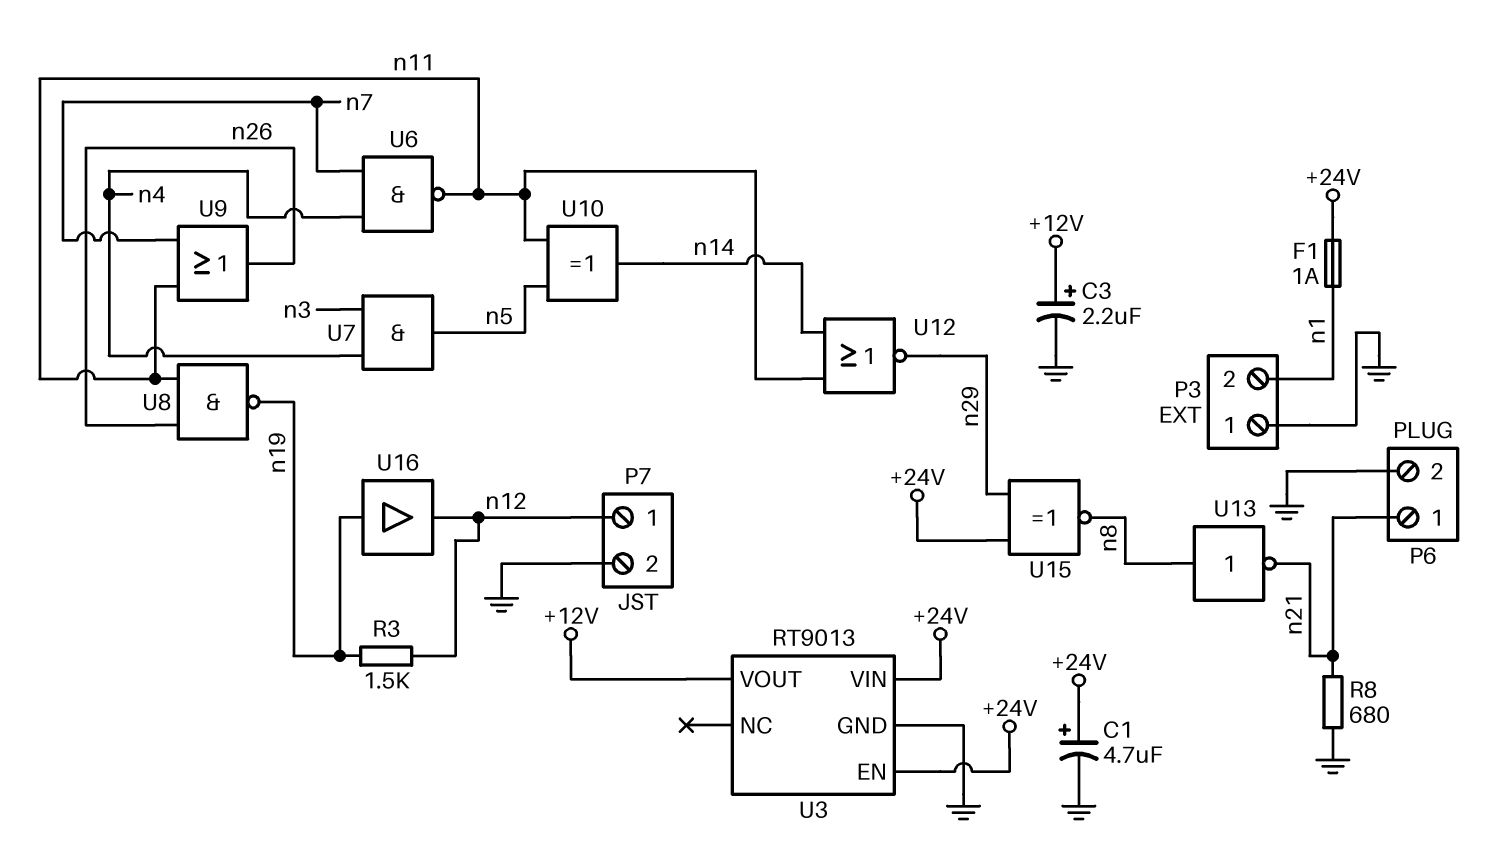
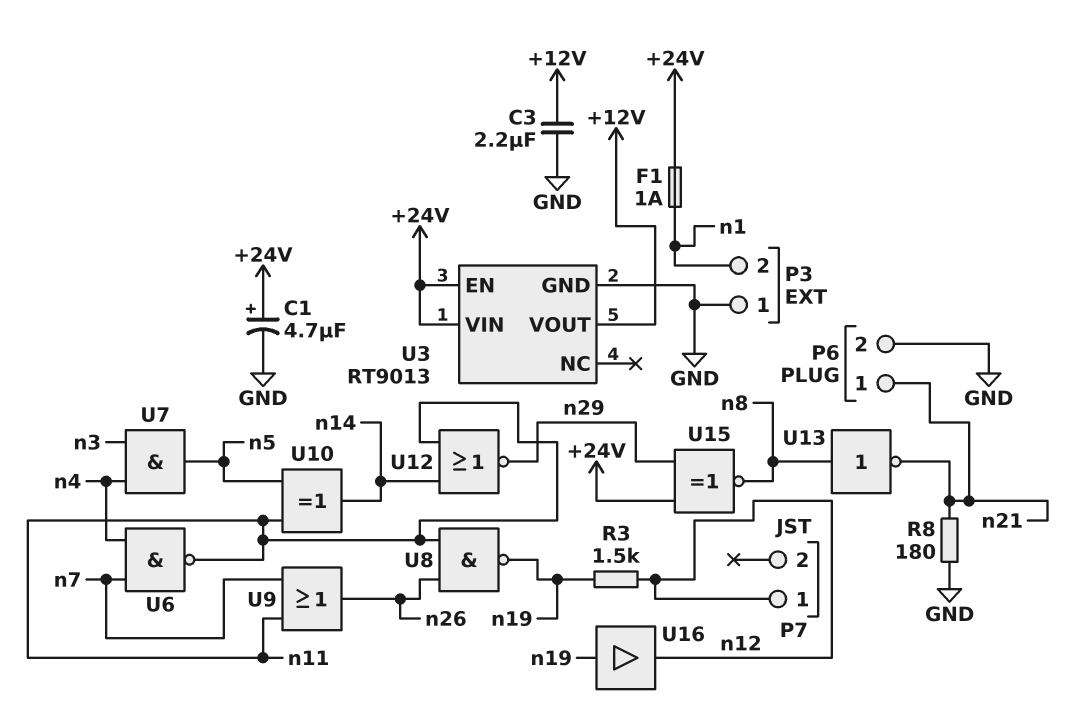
C3: 2.2uF (plus +12V, minus GND) -> 2.2uF (+12V, GND)
P7 pin 2: GND -> none
R8: 680 (GND, n21) -> 180 (GND, n21)

